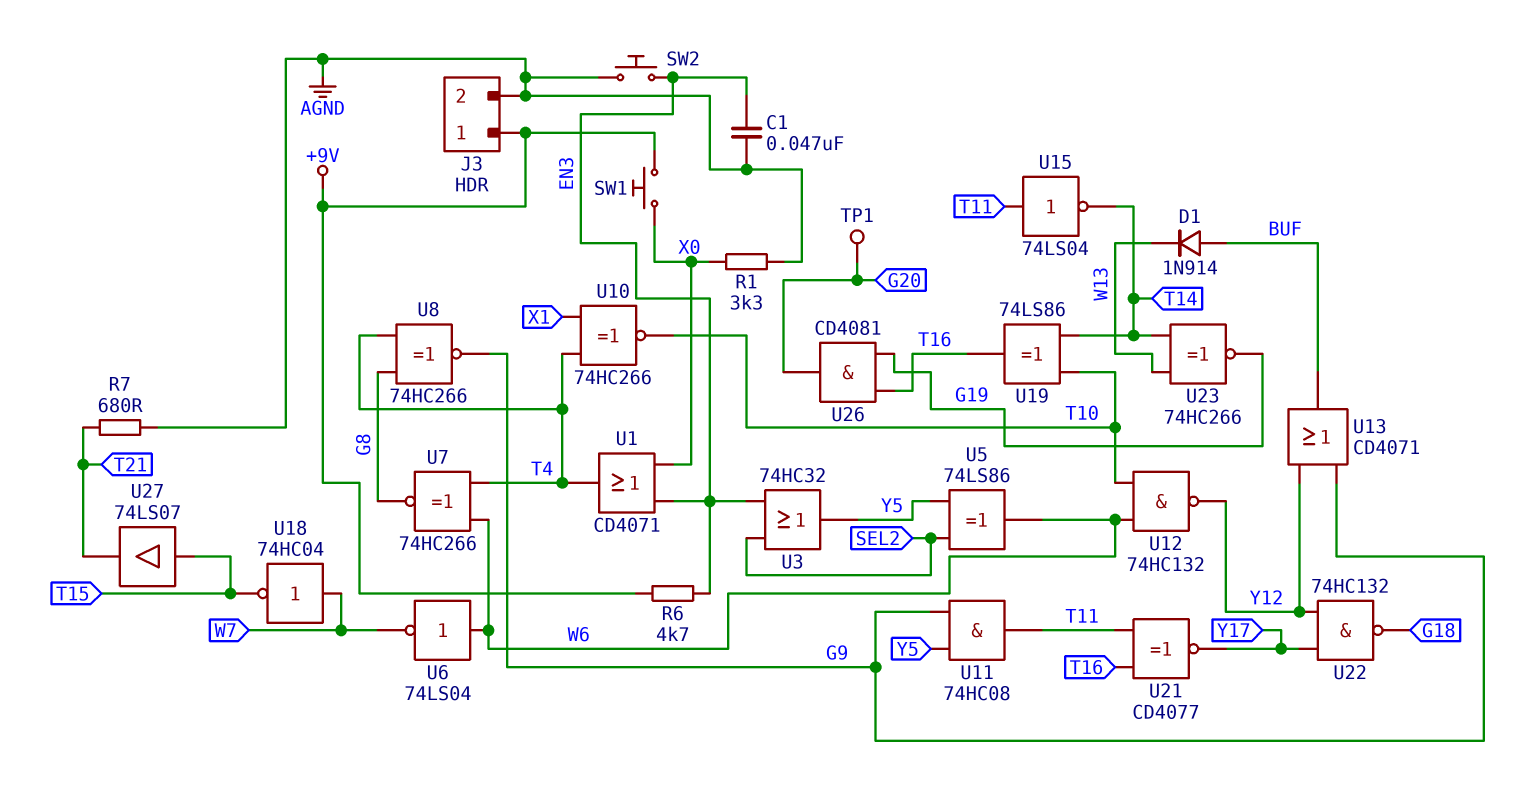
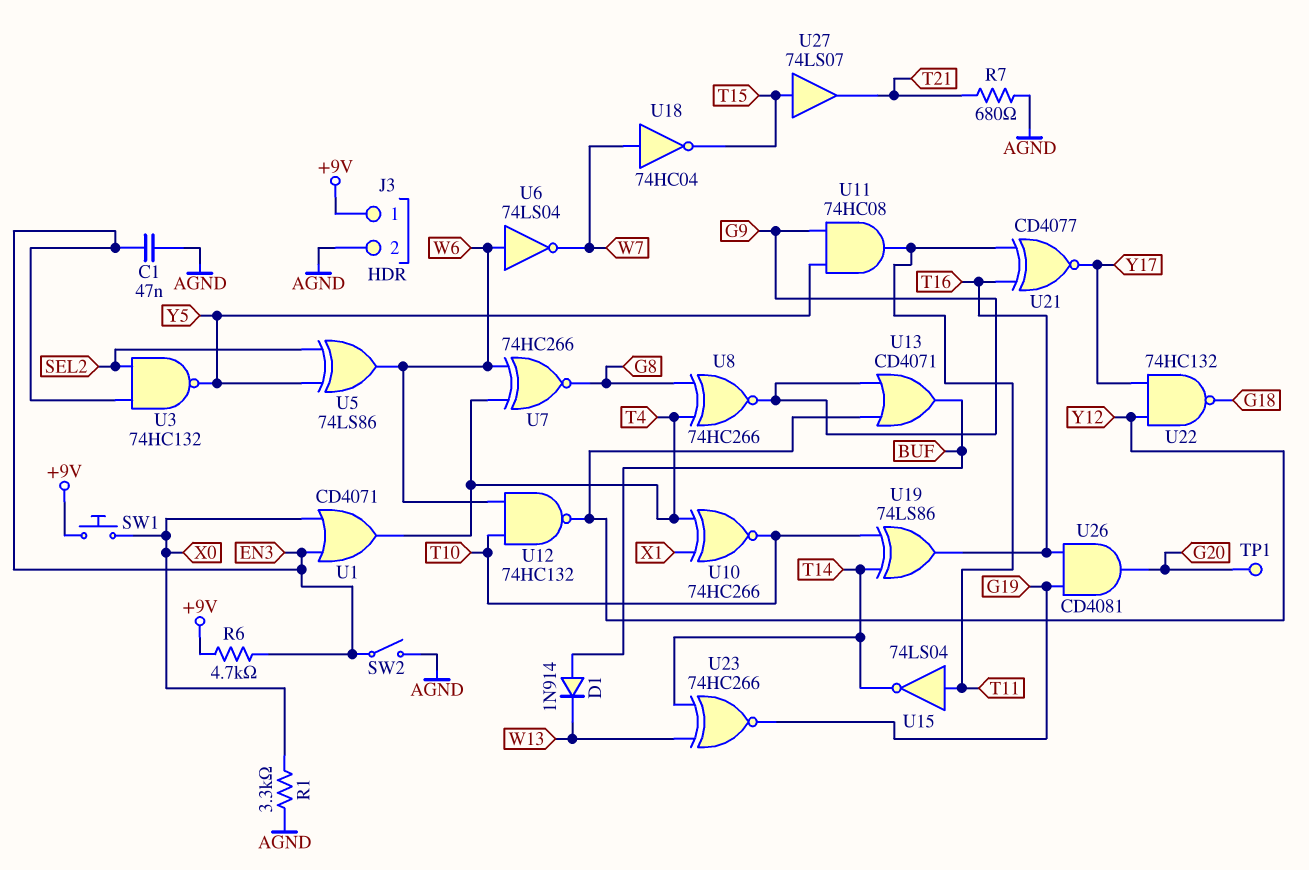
SW2: button (AGND, EN3) -> switch (AGND, EN3)
U3: OR 74HC32 (in EN3, in SEL2, out Y5) -> NAND 74HC132 (in EN3, in SEL2, out Y5)

